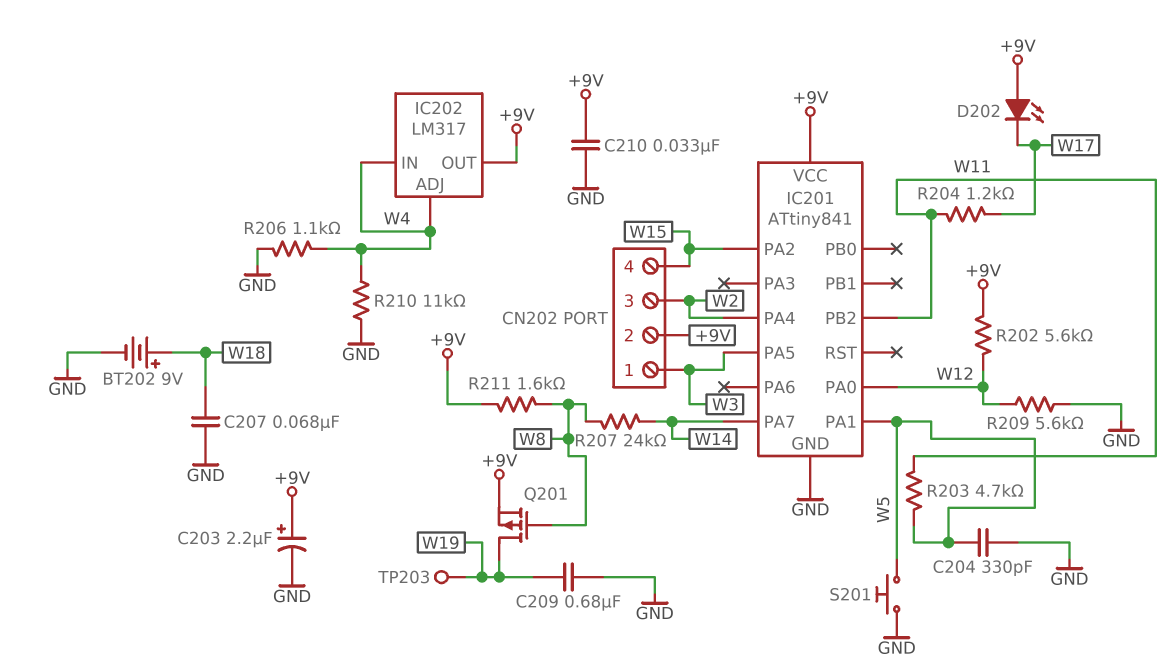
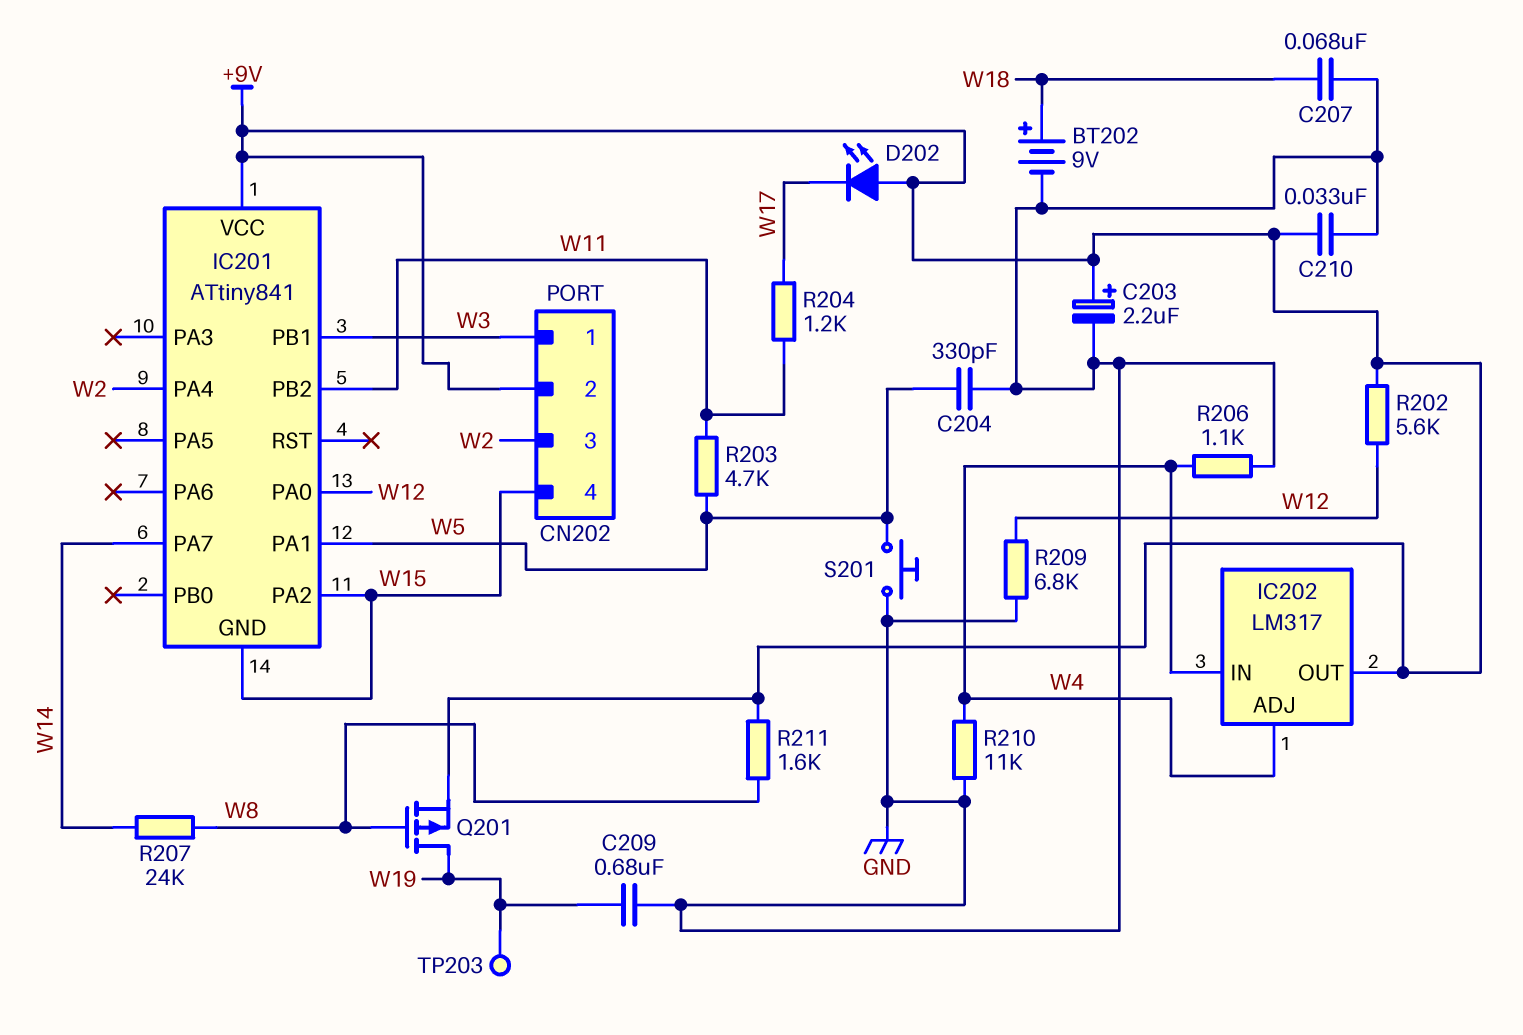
IC201 pin GND: GND -> W15
IC201 pin PA5: W3 -> none
IC201 pin PB1: none -> W3
R209: 5.6k (GND, W12) -> 6.8k (GND, W12)

